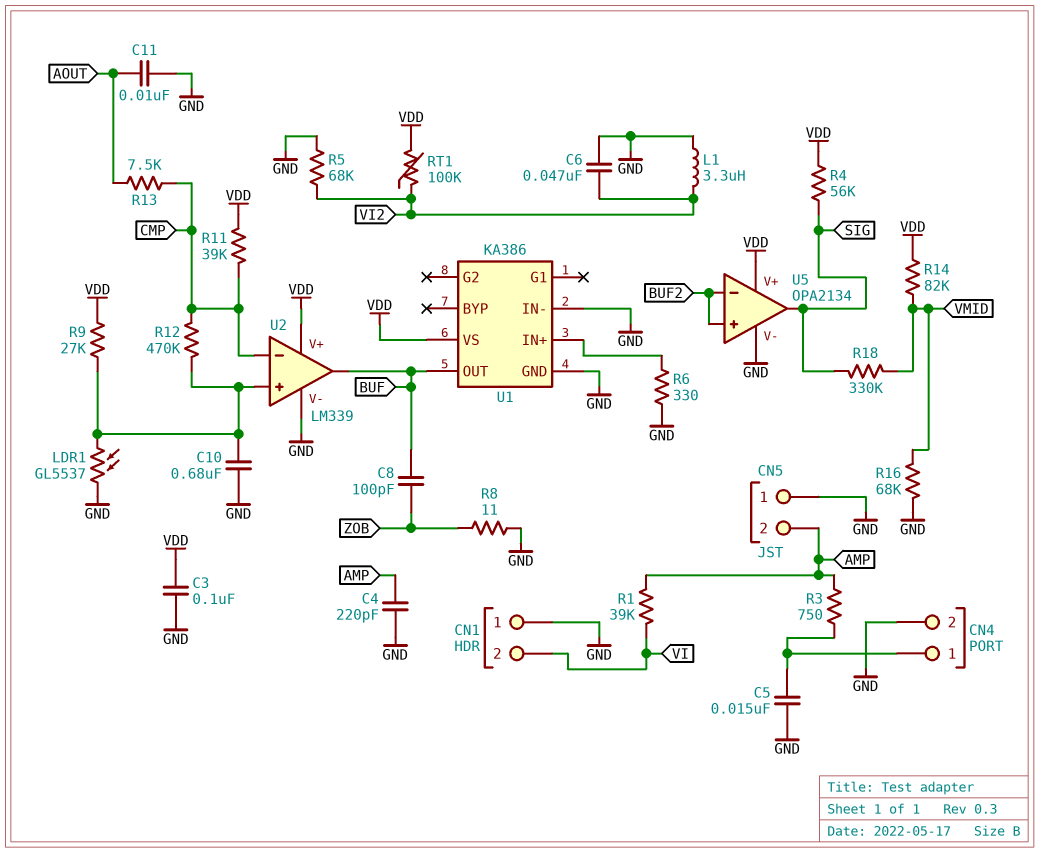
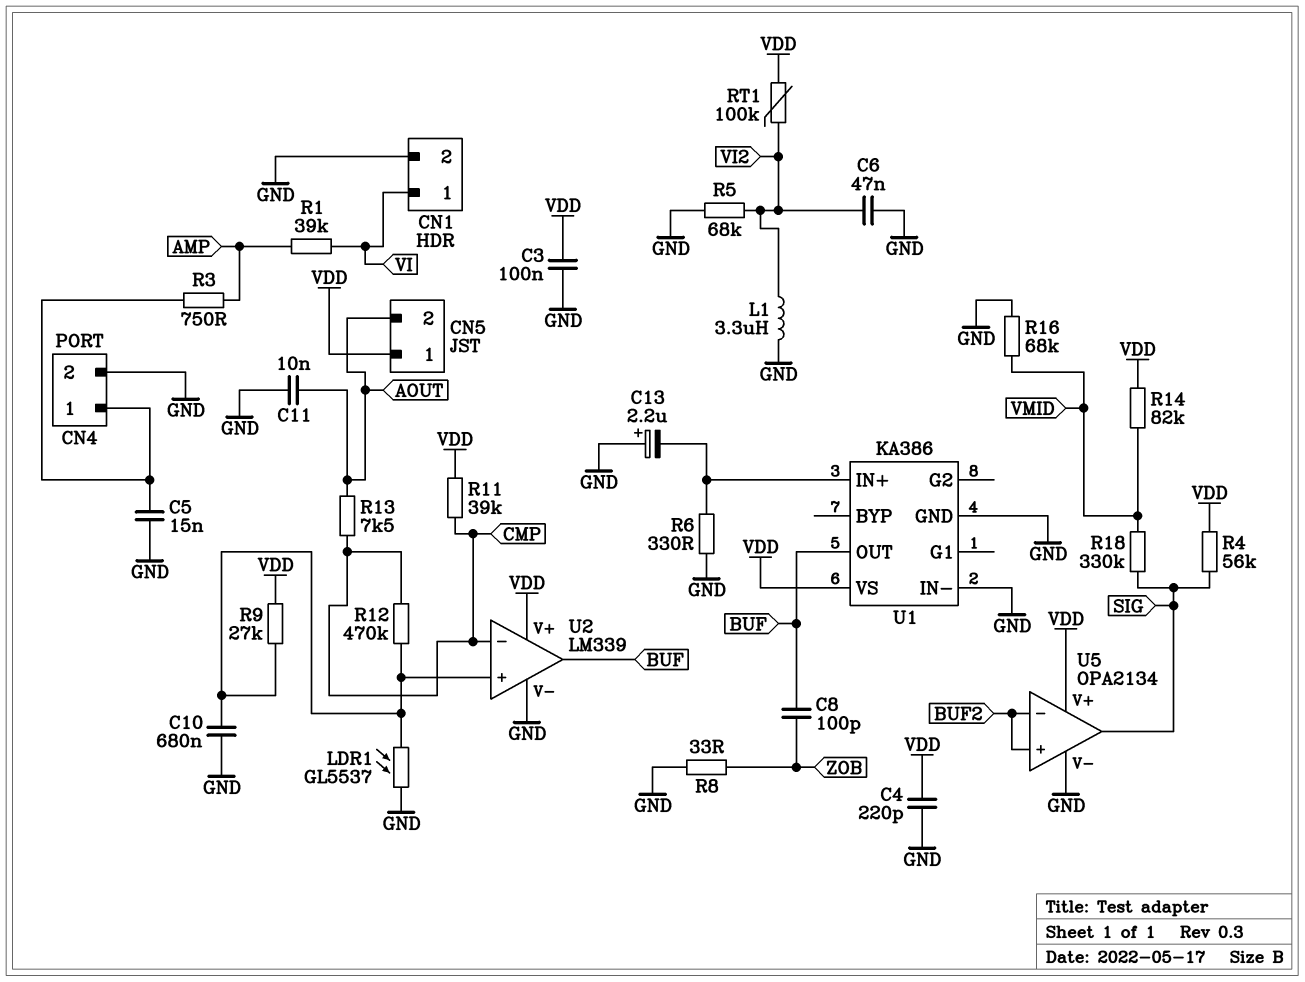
C4: 220pF (AMP, GND) -> 220pF (GND, VDD)
C13: none -> 2.2uF (plus GND, minus U1/IN+)
CN1 pin 1: GND -> VI
CN1 pin 2: VI -> GND
CN5 pin 1: GND -> VDD
CN5 pin 2: AMP -> AOUT
R8: 11 (GND, ZOB) -> 33 (GND, ZOB)

